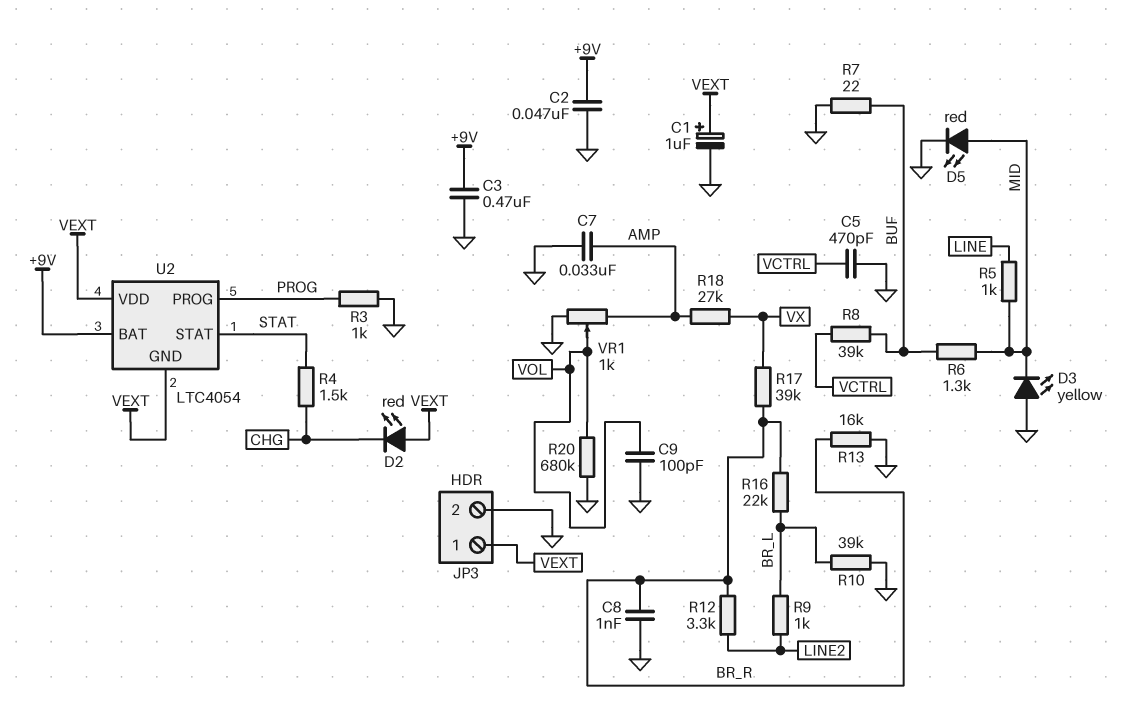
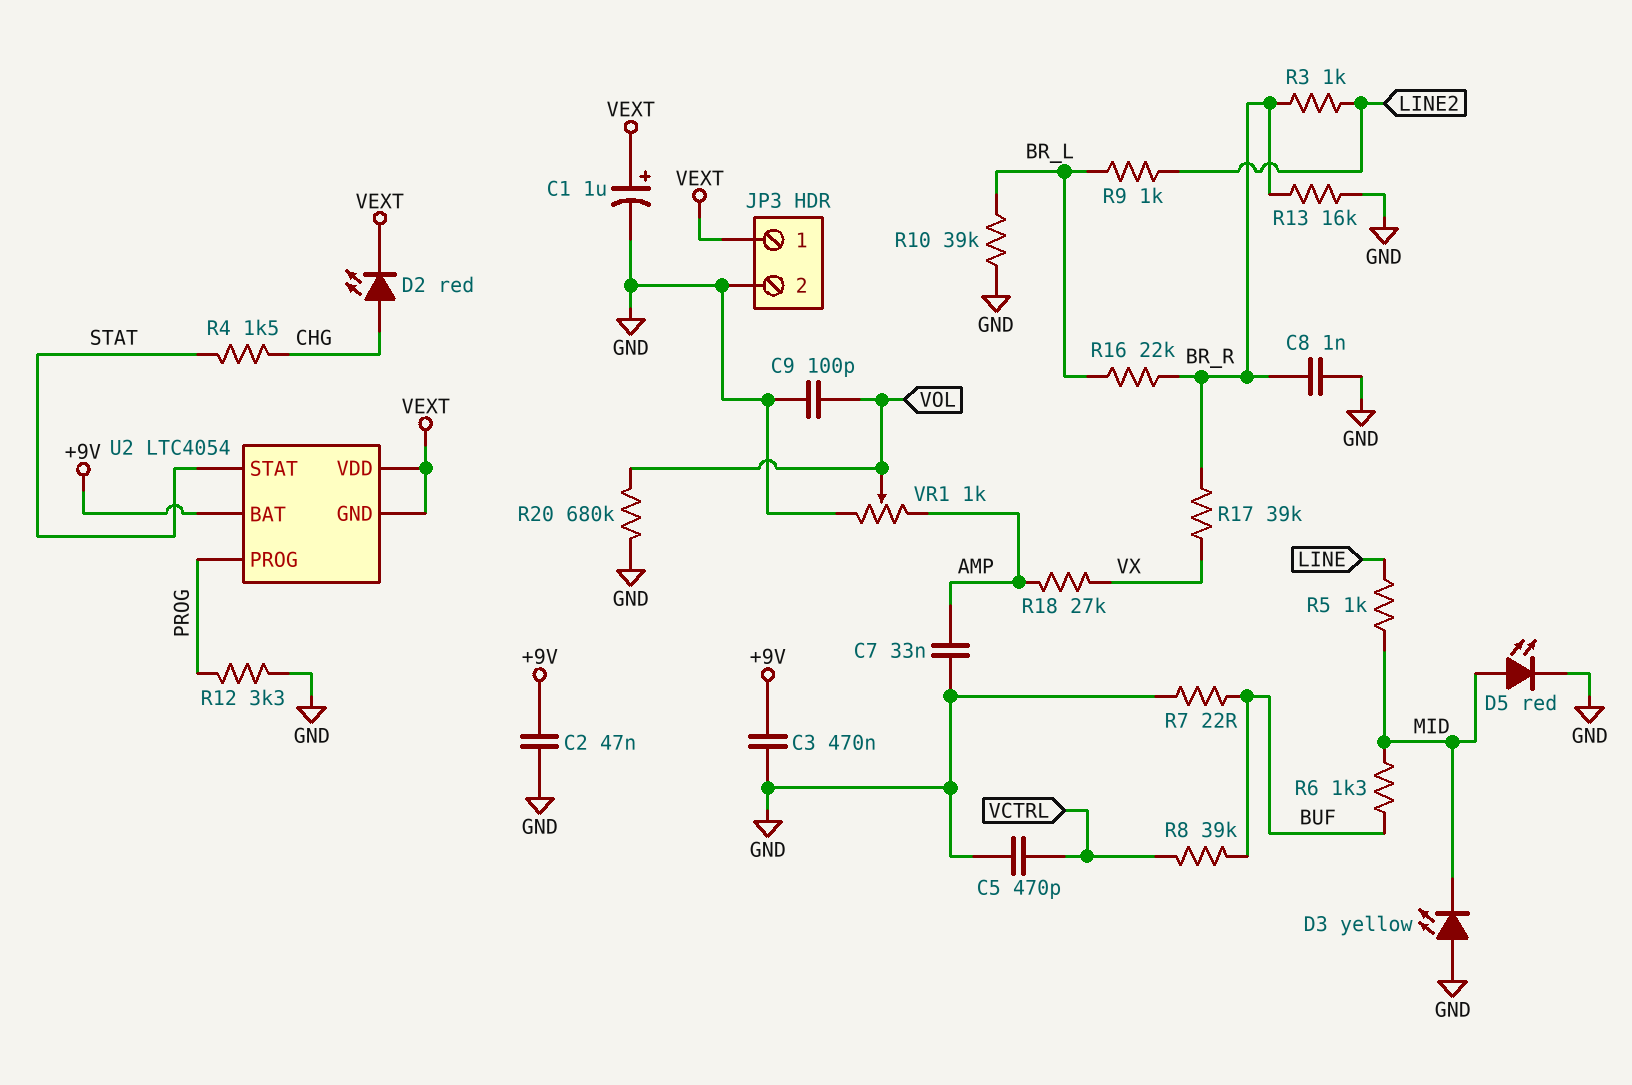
D2: LED red (A VEXT, K CHG) -> LED red (A CHG, K VEXT)
R3: 1k (GND, PROG) -> 1k (BR_R, LINE2)
R12: 3.3k (BR_R, LINE2) -> 3.3k (GND, PROG)

